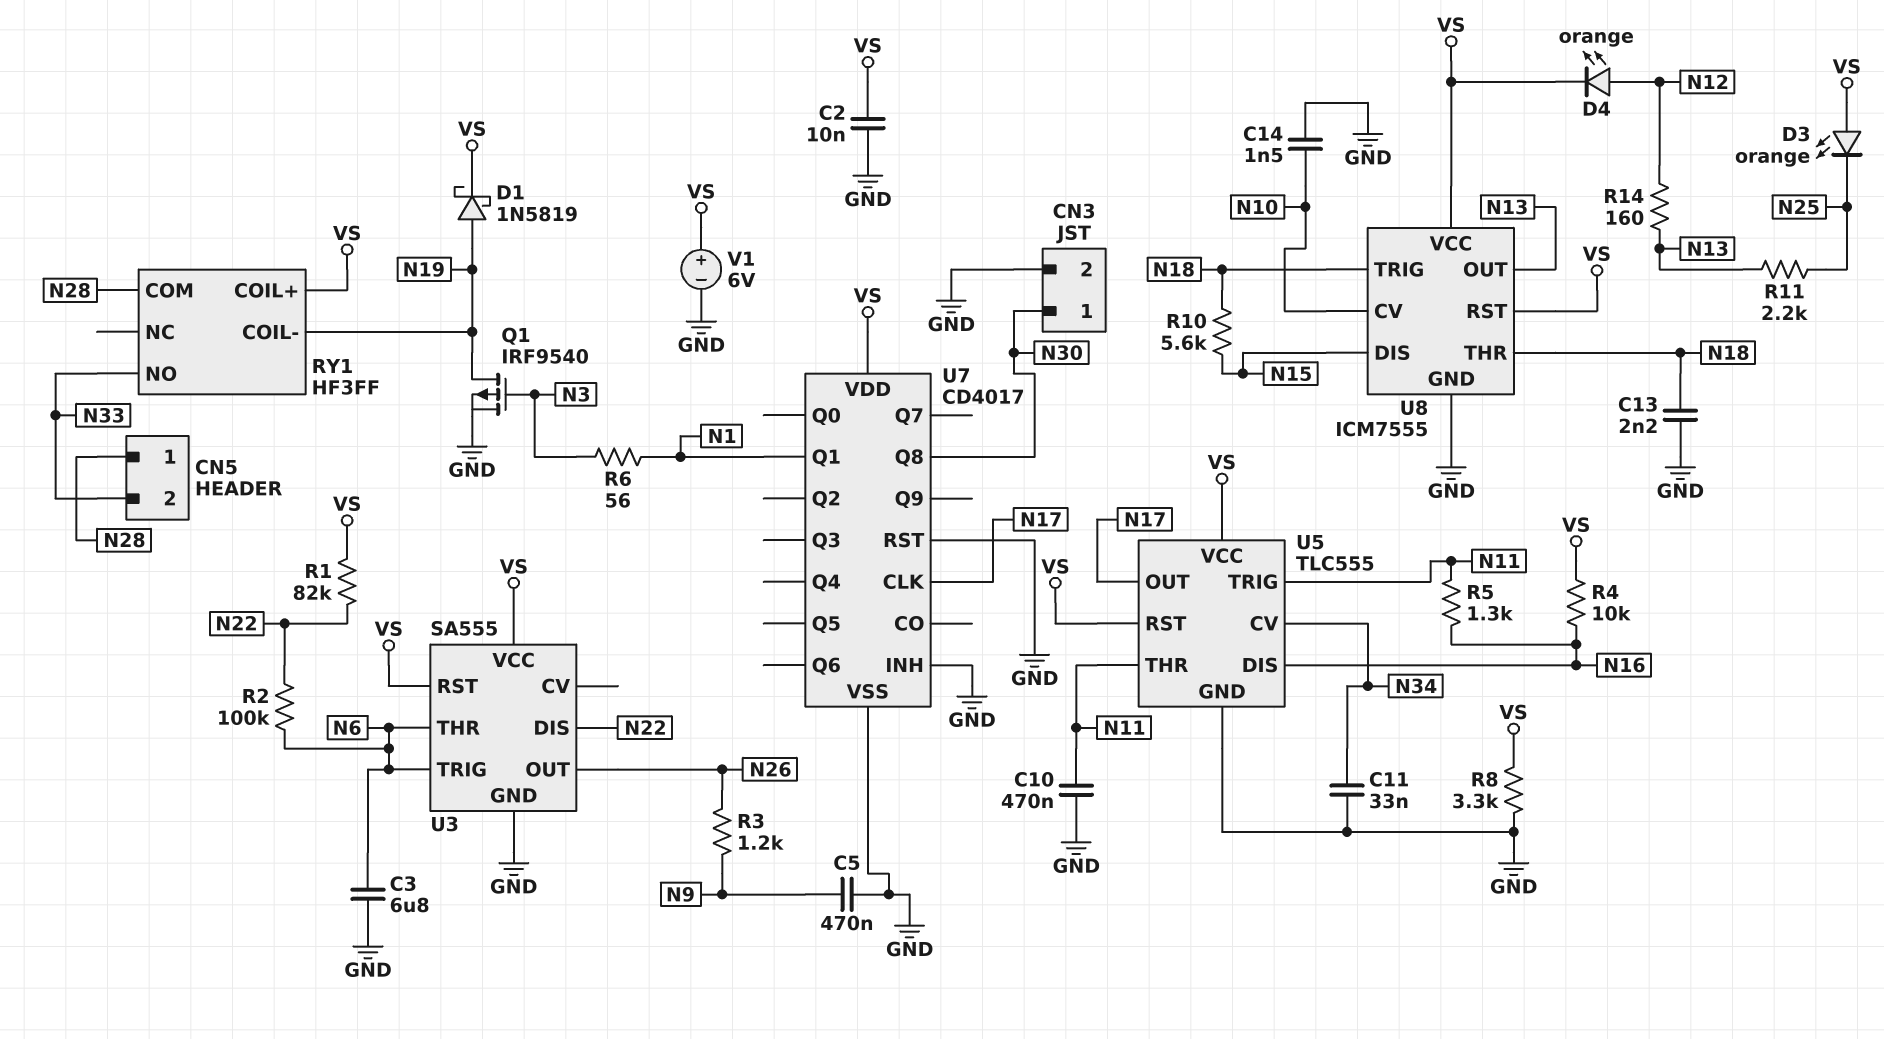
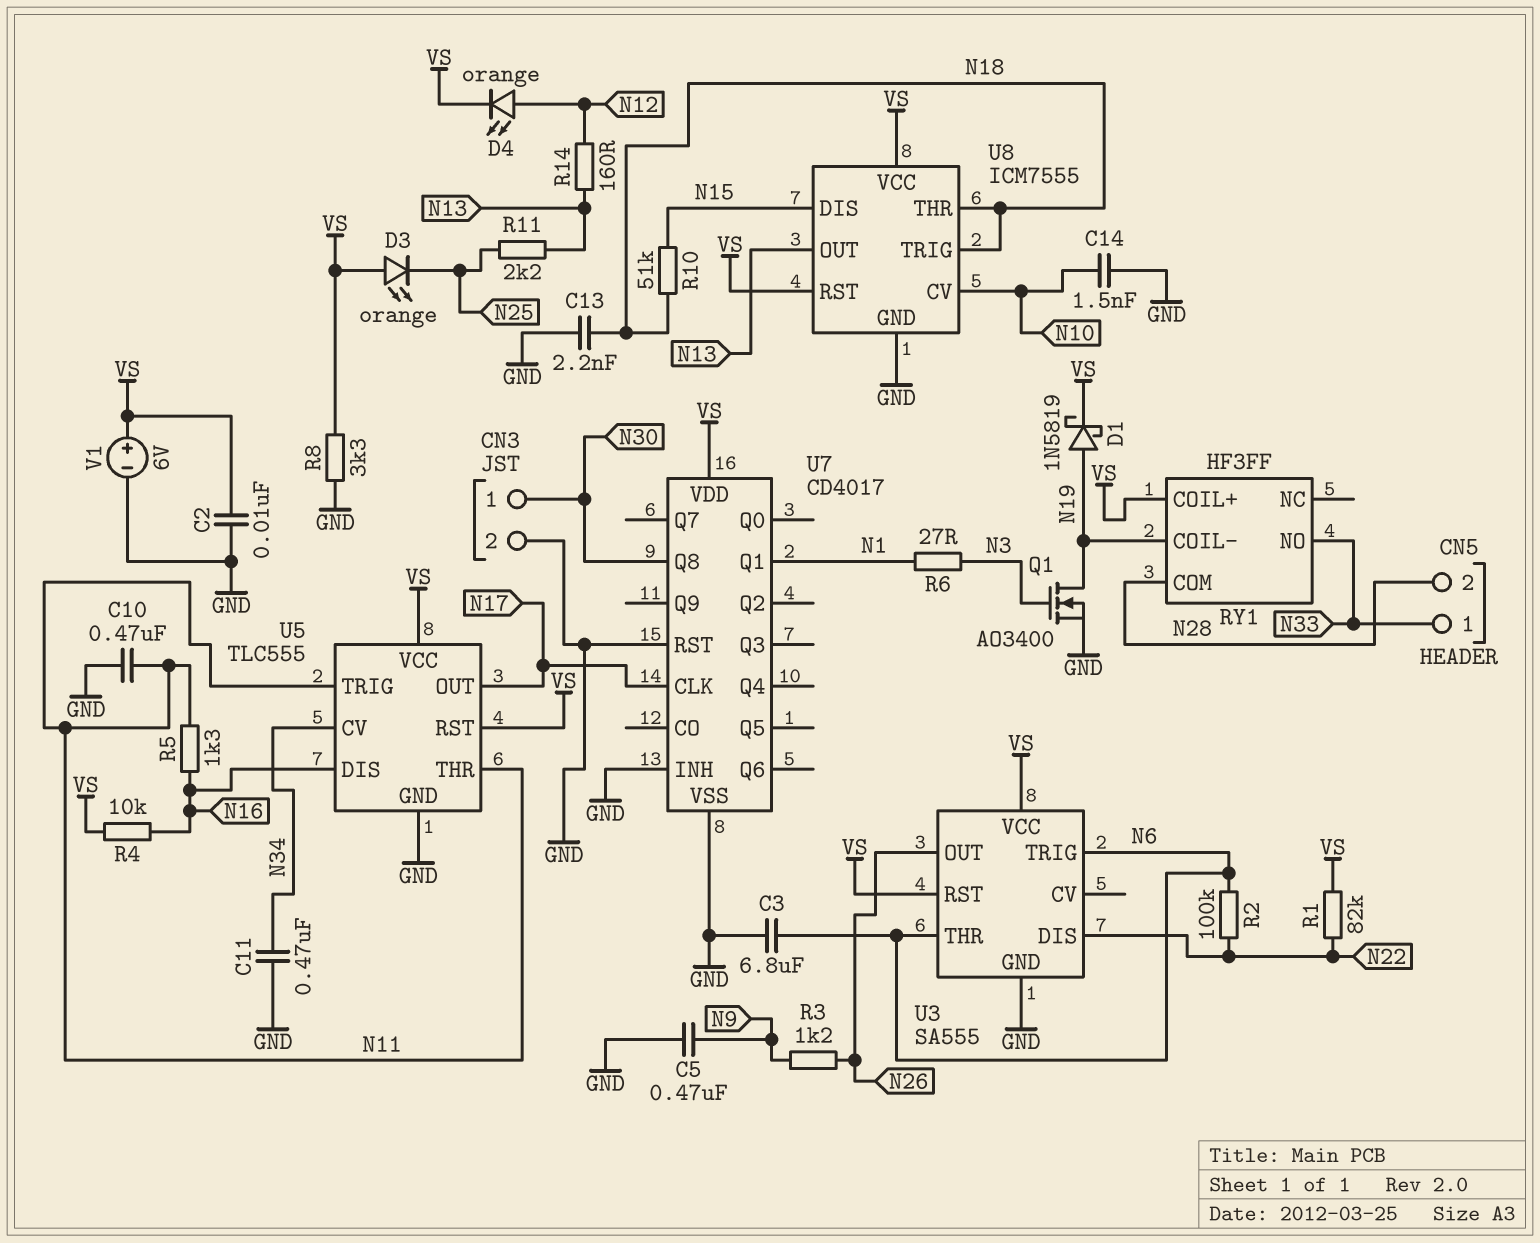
C11: 33nF (GND, N34) -> 470nF (GND, N34)
CN5 pin 1: N28 -> N33
CN5 pin 2: N33 -> N28
Q1: PMOS IRF9540 (G N3, D N19, S GND) -> NMOS AO3400 (G N3, D N19, S GND)
R6: 56 (N1, N3) -> 27 (N1, N3)
R10: 5.6k (N15, N18) -> 51k (N15, N18)

